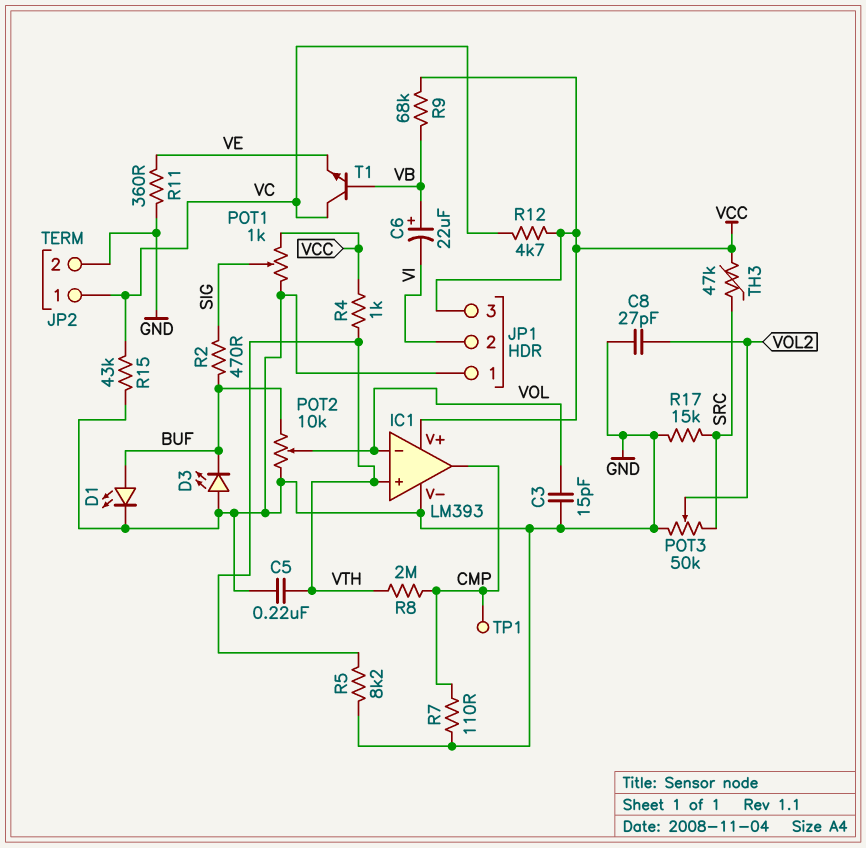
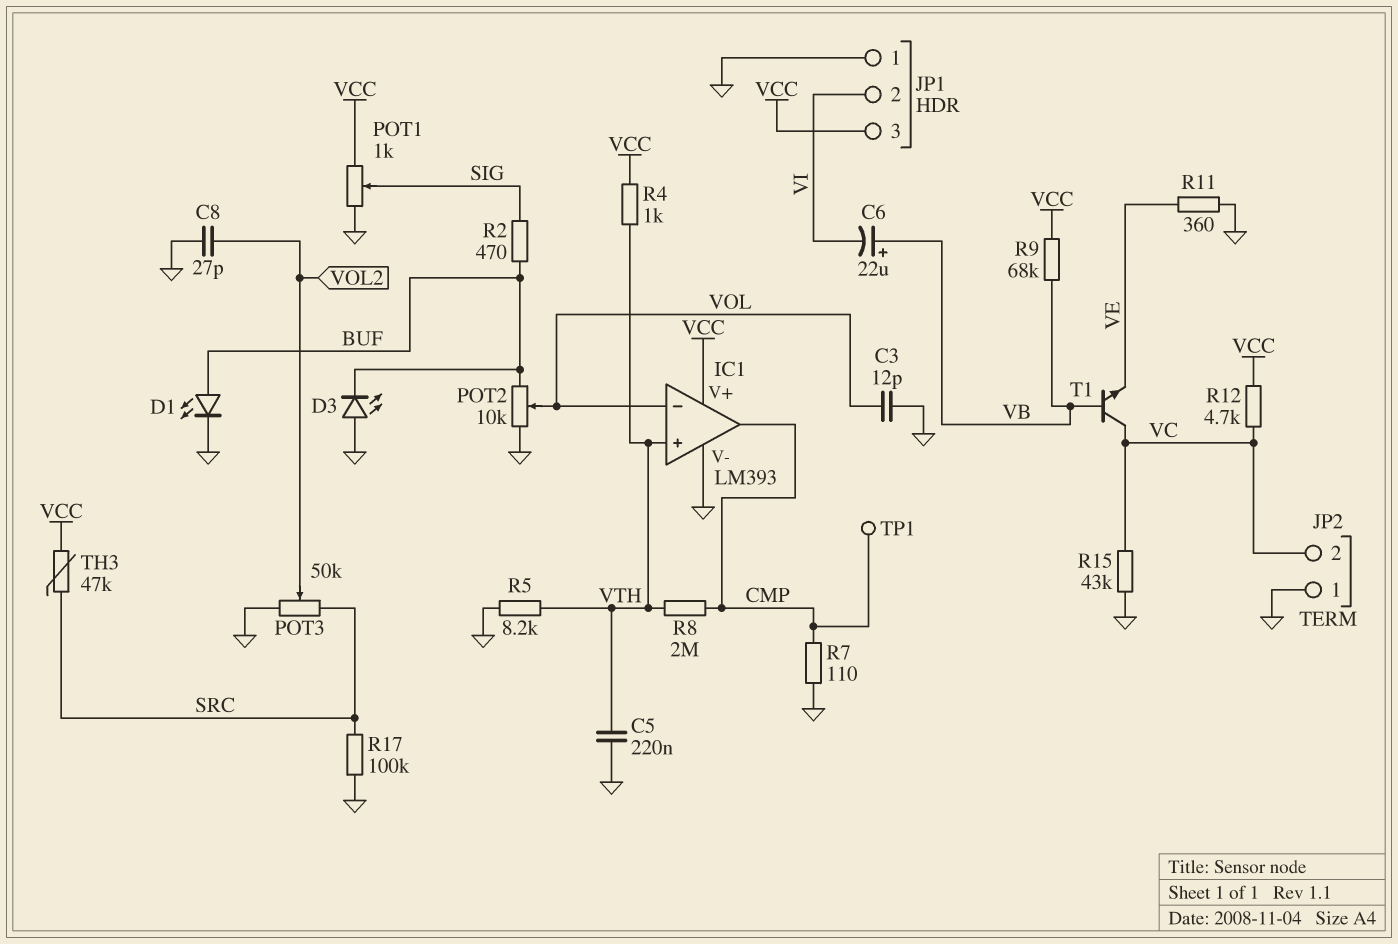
C3: 15pF (GND, VOL) -> 12pF (GND, VOL)
JP2 pin 1: VC -> GND
JP2 pin 2: GND -> VC
R17: 15k (GND, SRC) -> 100k (GND, SRC)

